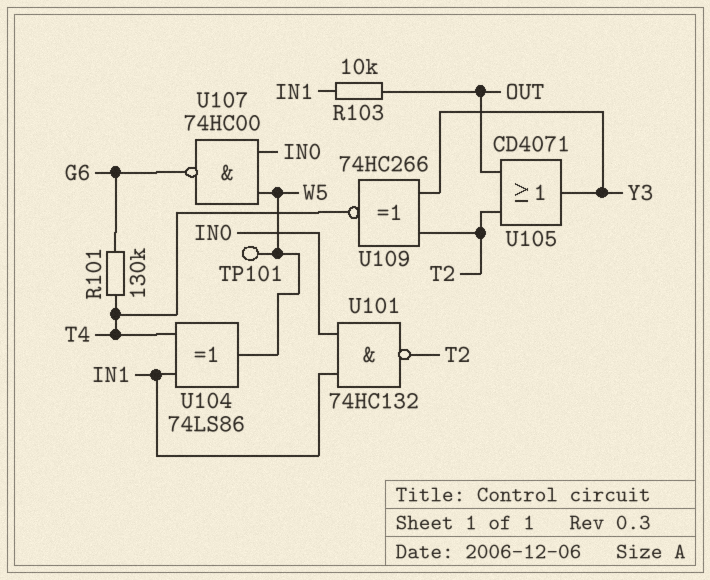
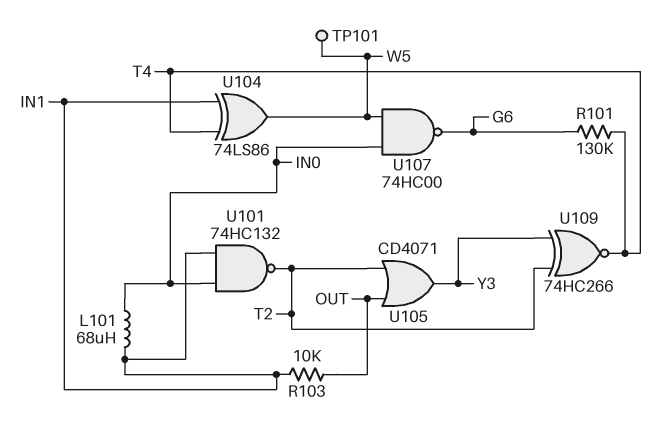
L101: none -> 68uH (IN0, IN1)

